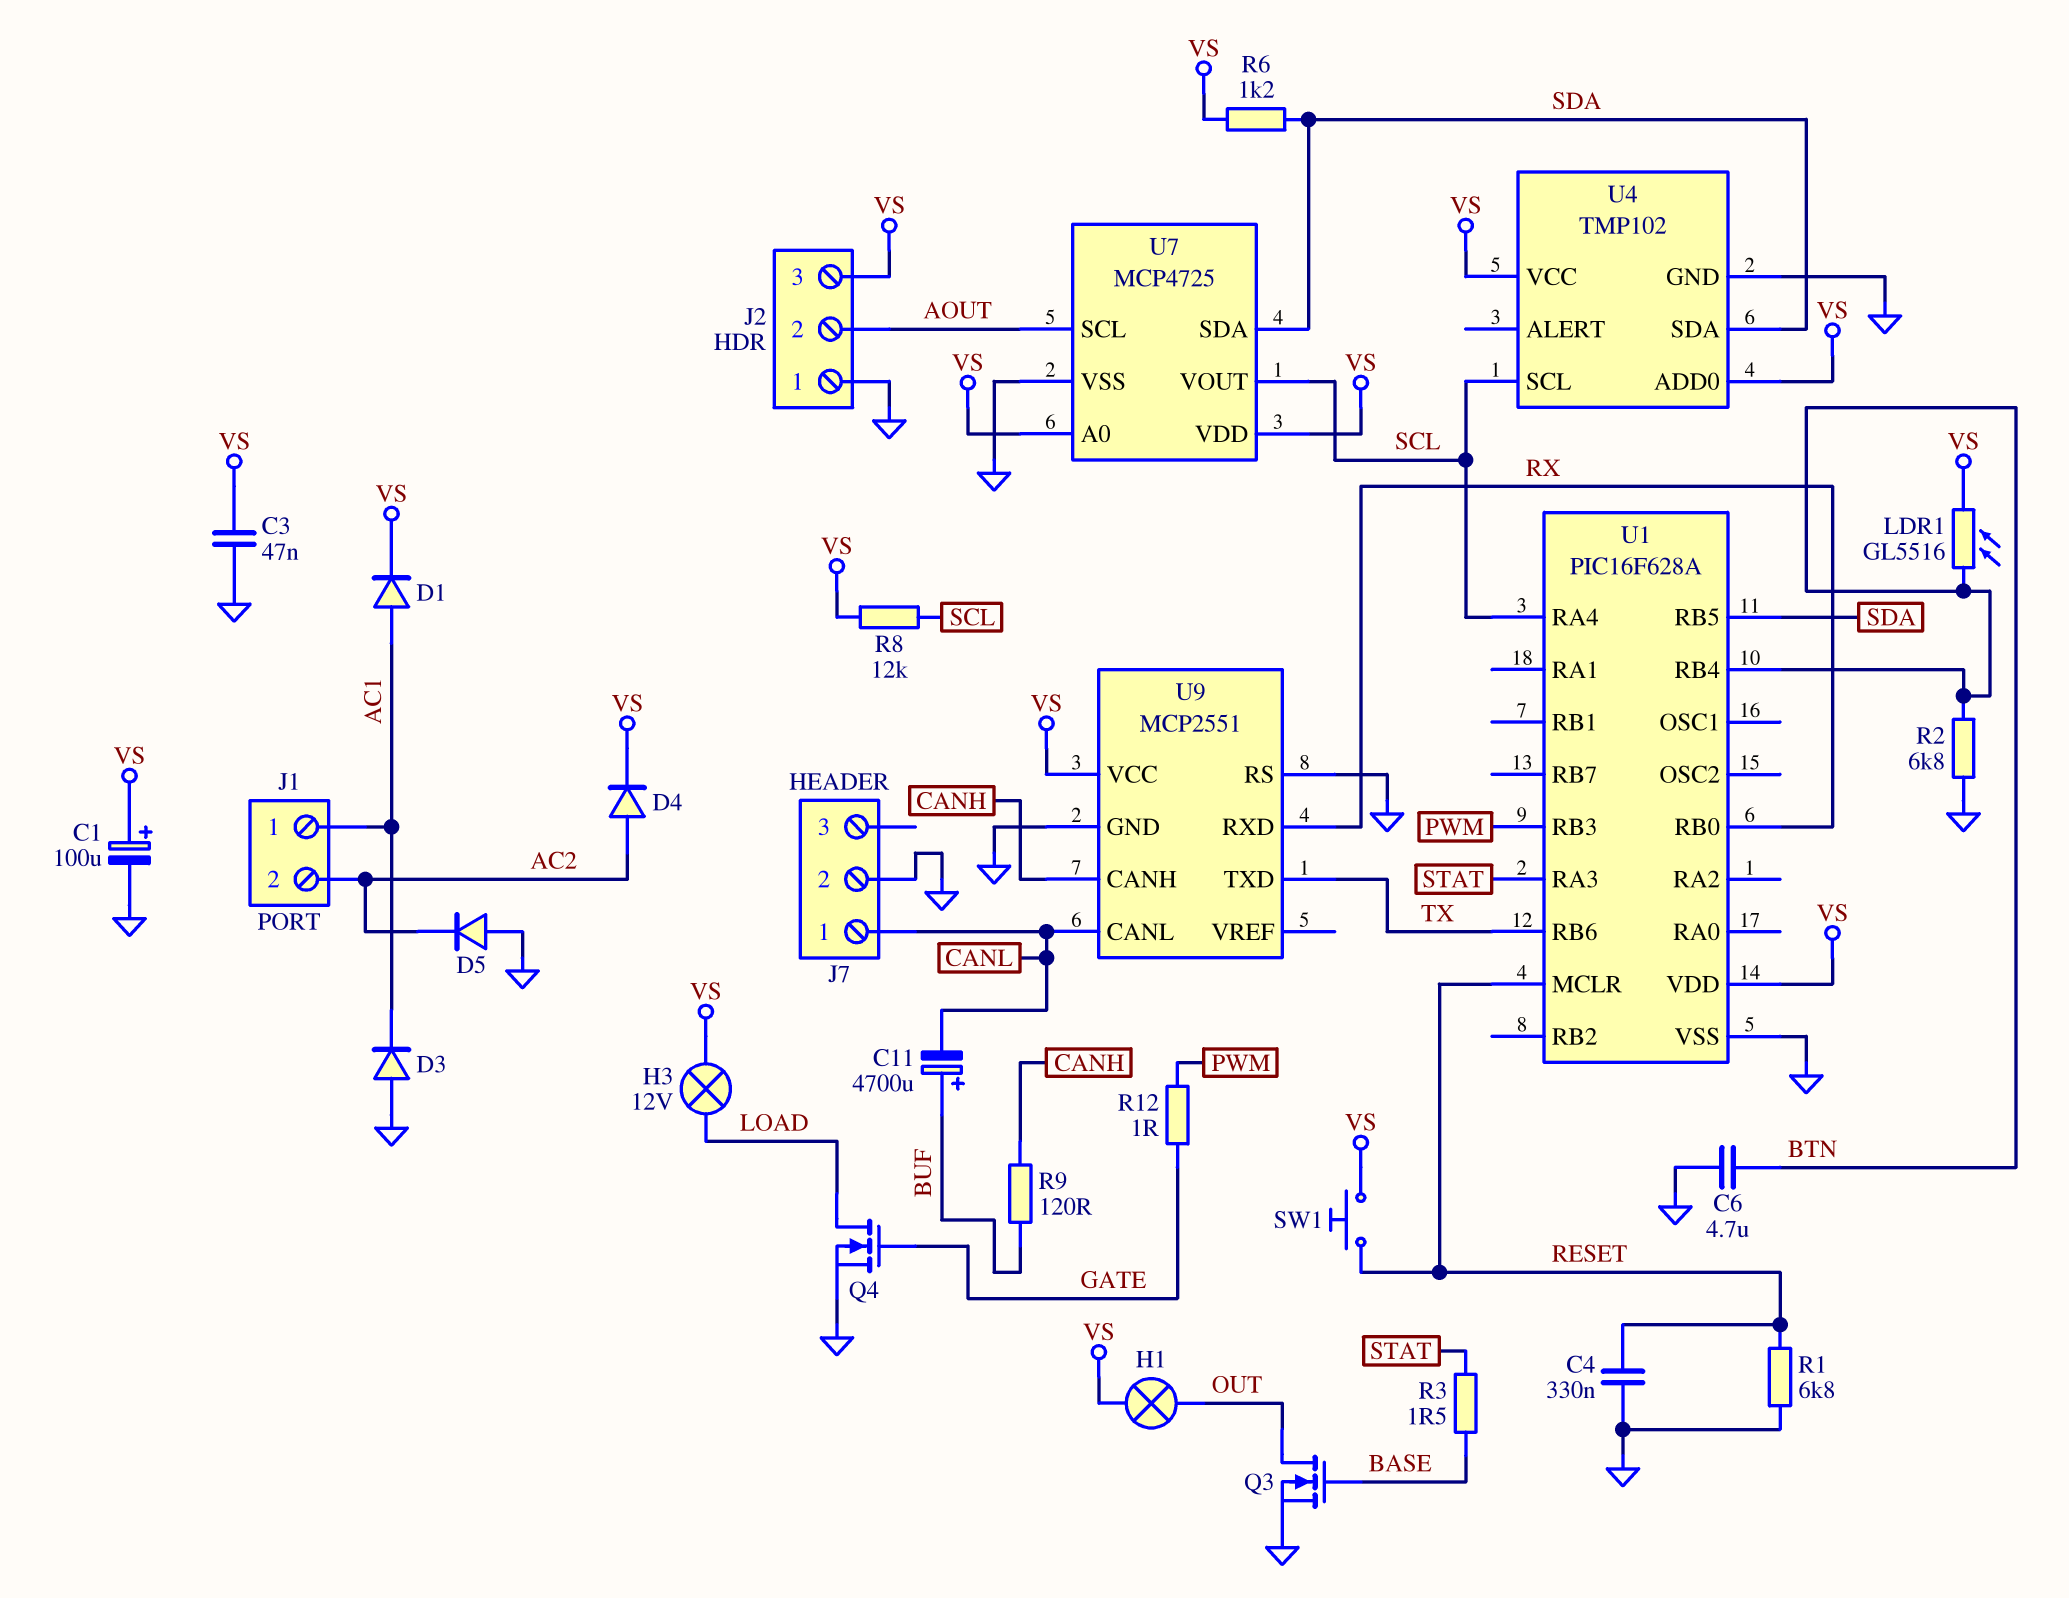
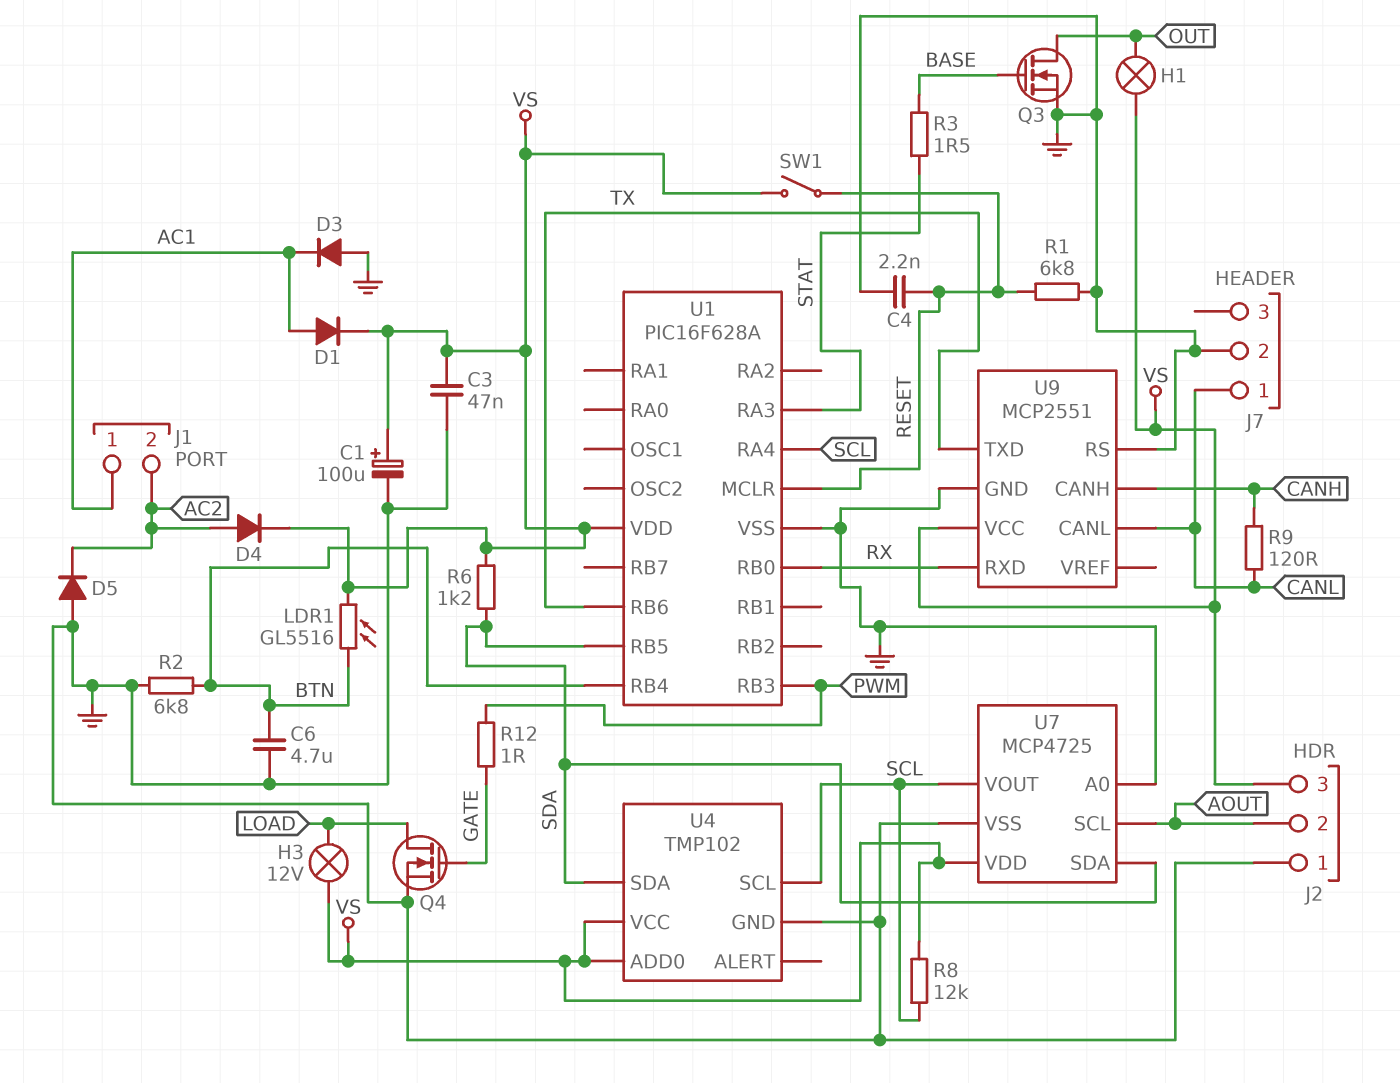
C4: 330nF (GND, RESET) -> 2.2nF (GND, RESET)
C11: 4700uF (plus BUF, minus CANL) -> none
R9: 120 (BUF, CANH) -> 120 (CANH, CANL)
SW1: button (RESET, VS) -> switch (RESET, VS)
U7 pin A0: VS -> GND

